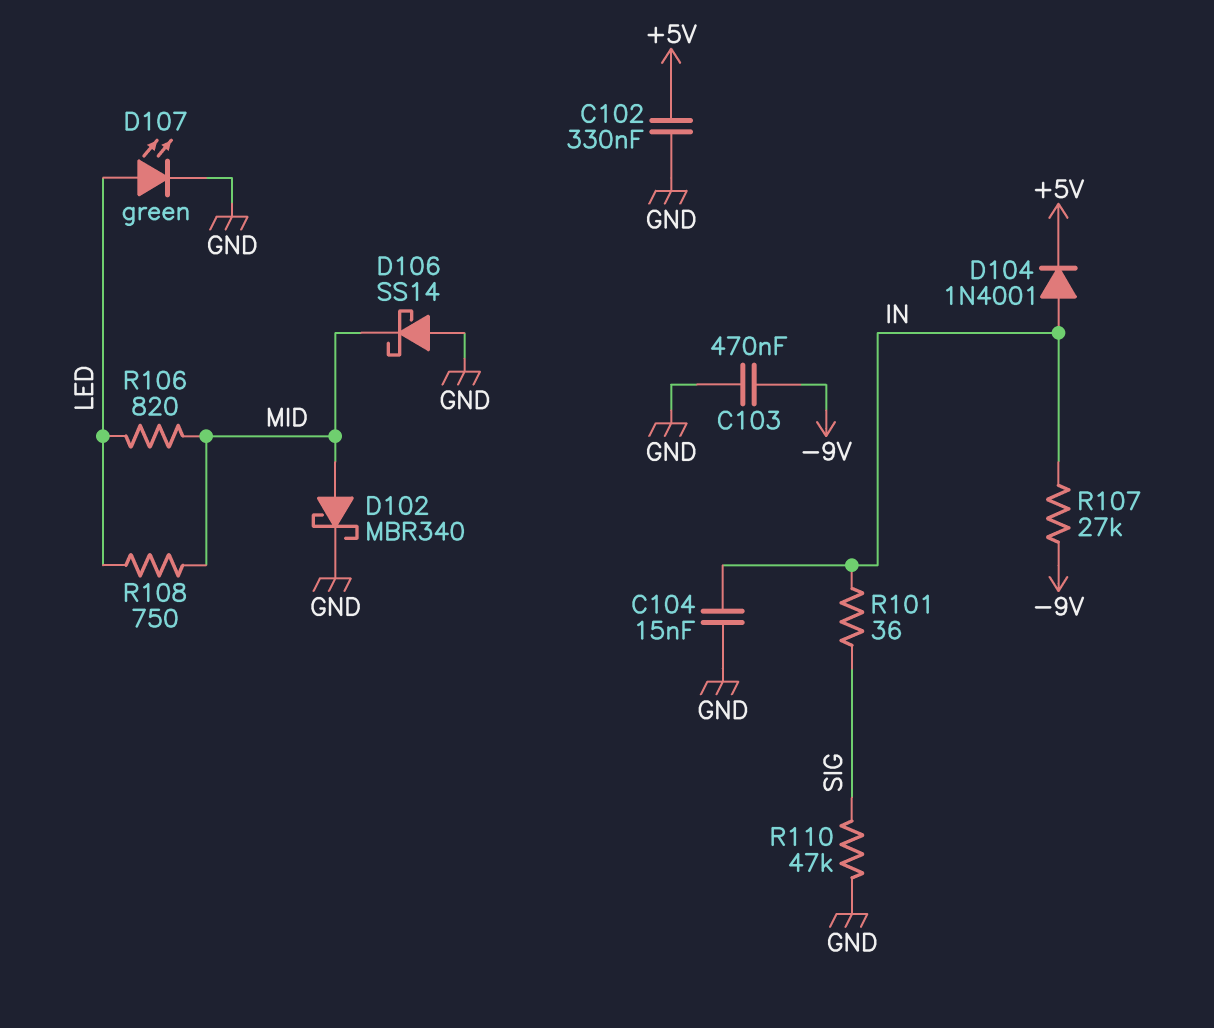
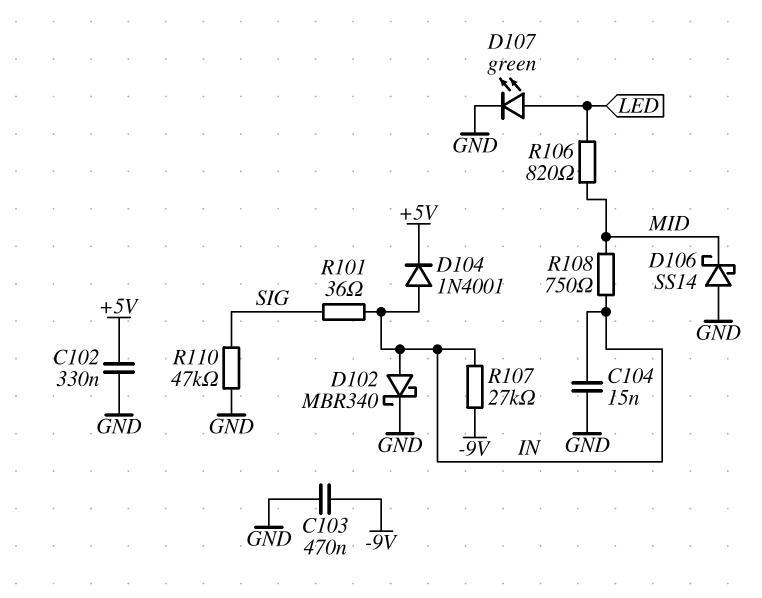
D102: schottky MBR340 (A MID, K GND) -> schottky MBR340 (A IN, K GND)
R108: 750 (LED, MID) -> 750 (IN, MID)

